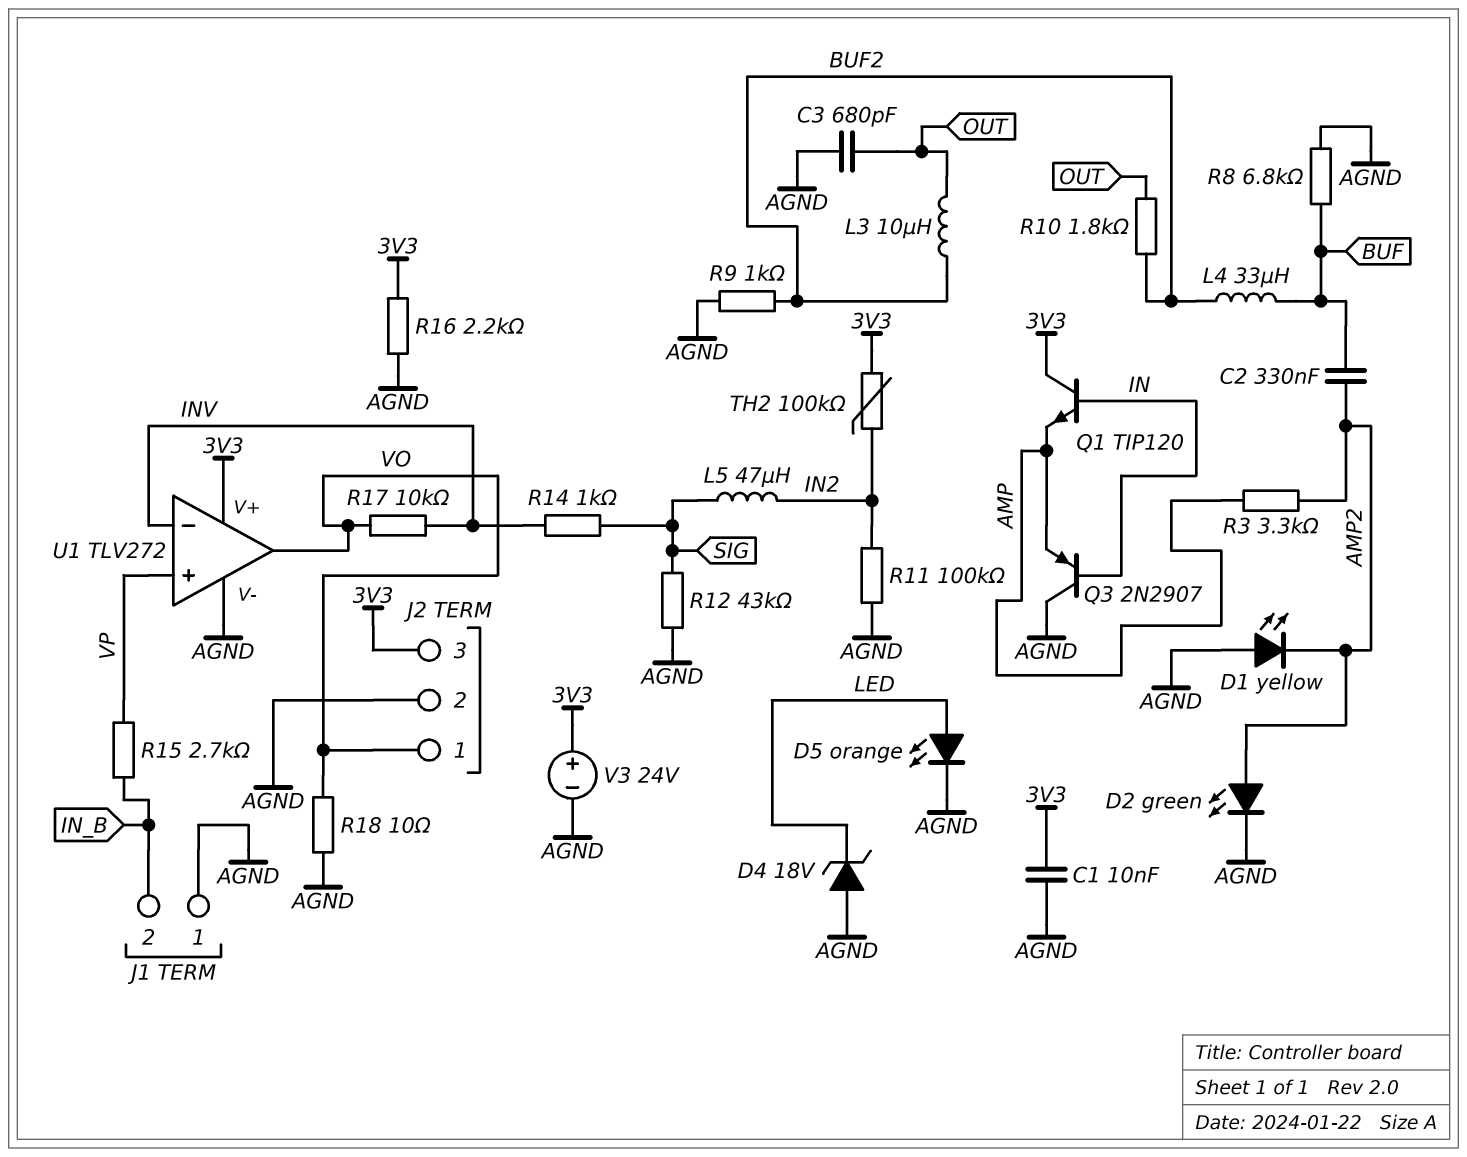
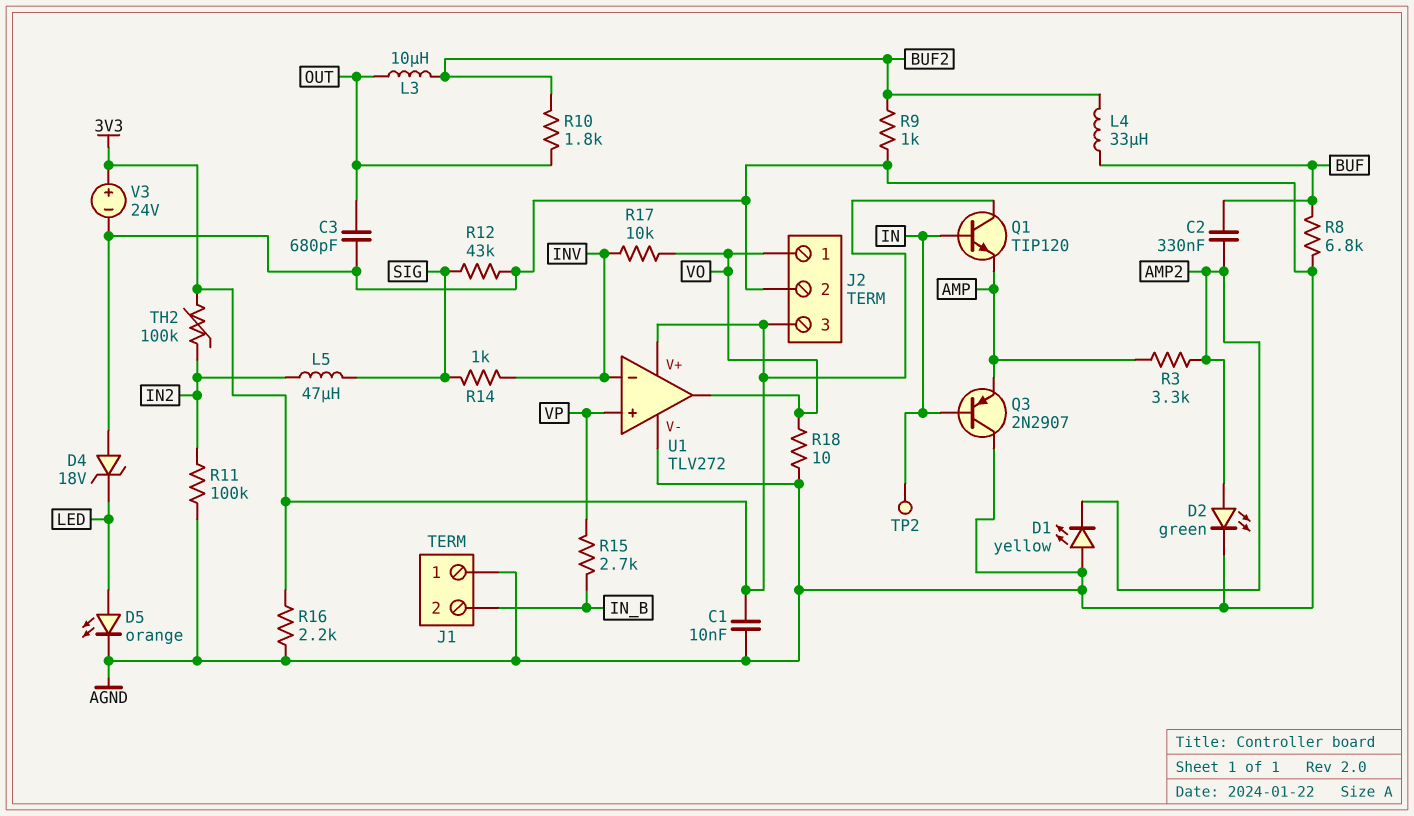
TP2: none -> test point (IN)

